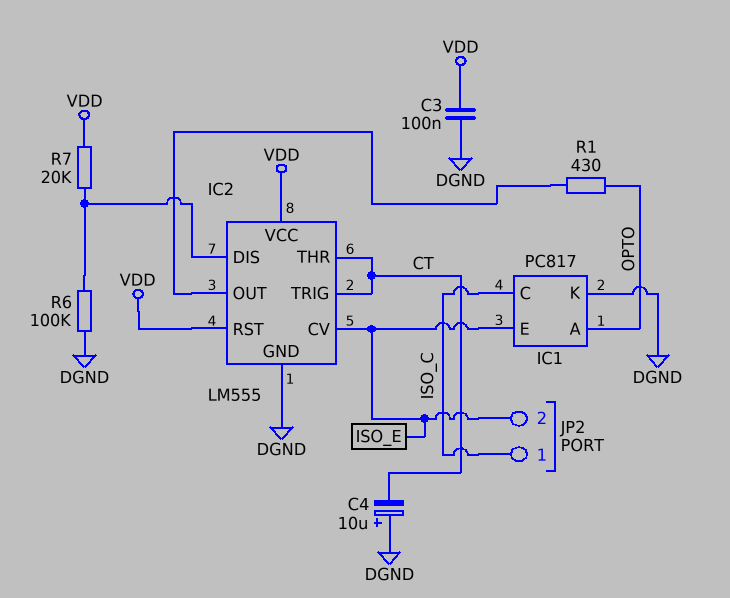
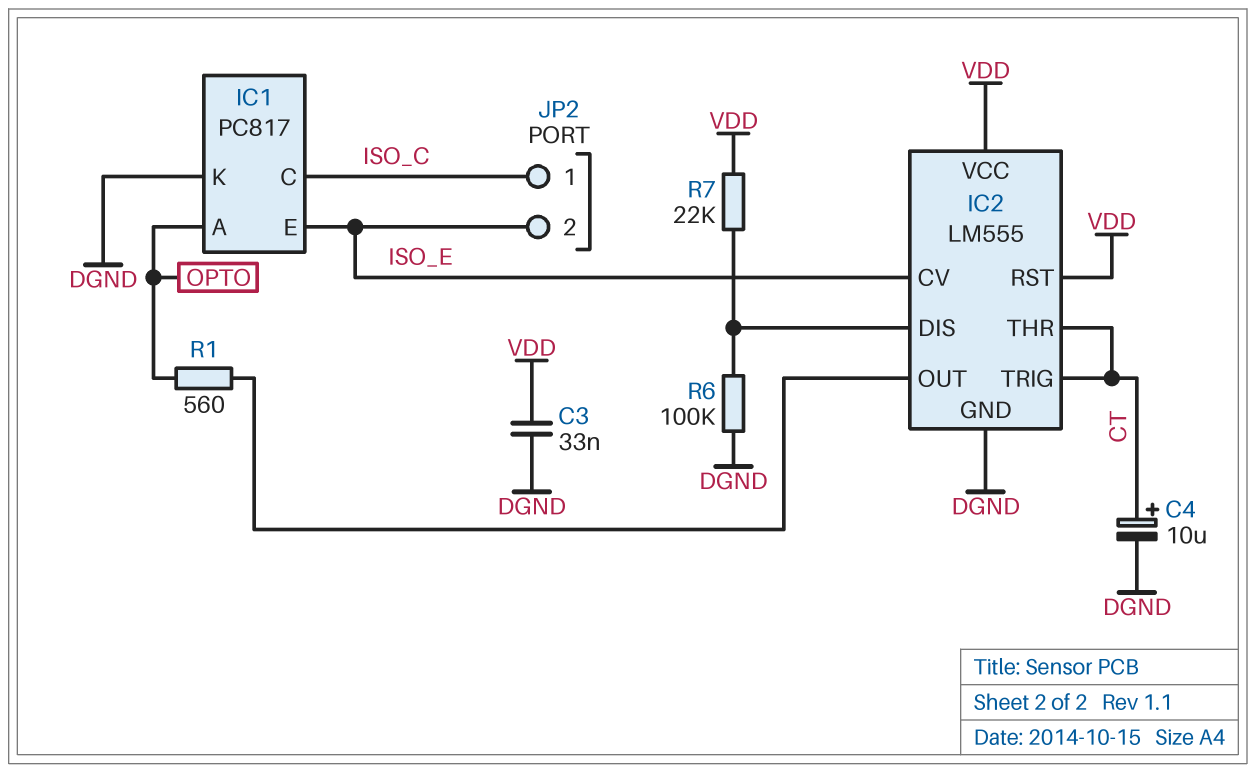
C3: 100nF (DGND, VDD) -> 33nF (DGND, VDD)
C4: 10uF (plus DGND, minus CT) -> 10uF (plus CT, minus DGND)
R1: 430 (IC2/OUT, OPTO) -> 560 (IC2/OUT, OPTO)
R7: 20k (IC2/DIS, VDD) -> 22k (IC2/DIS, VDD)

